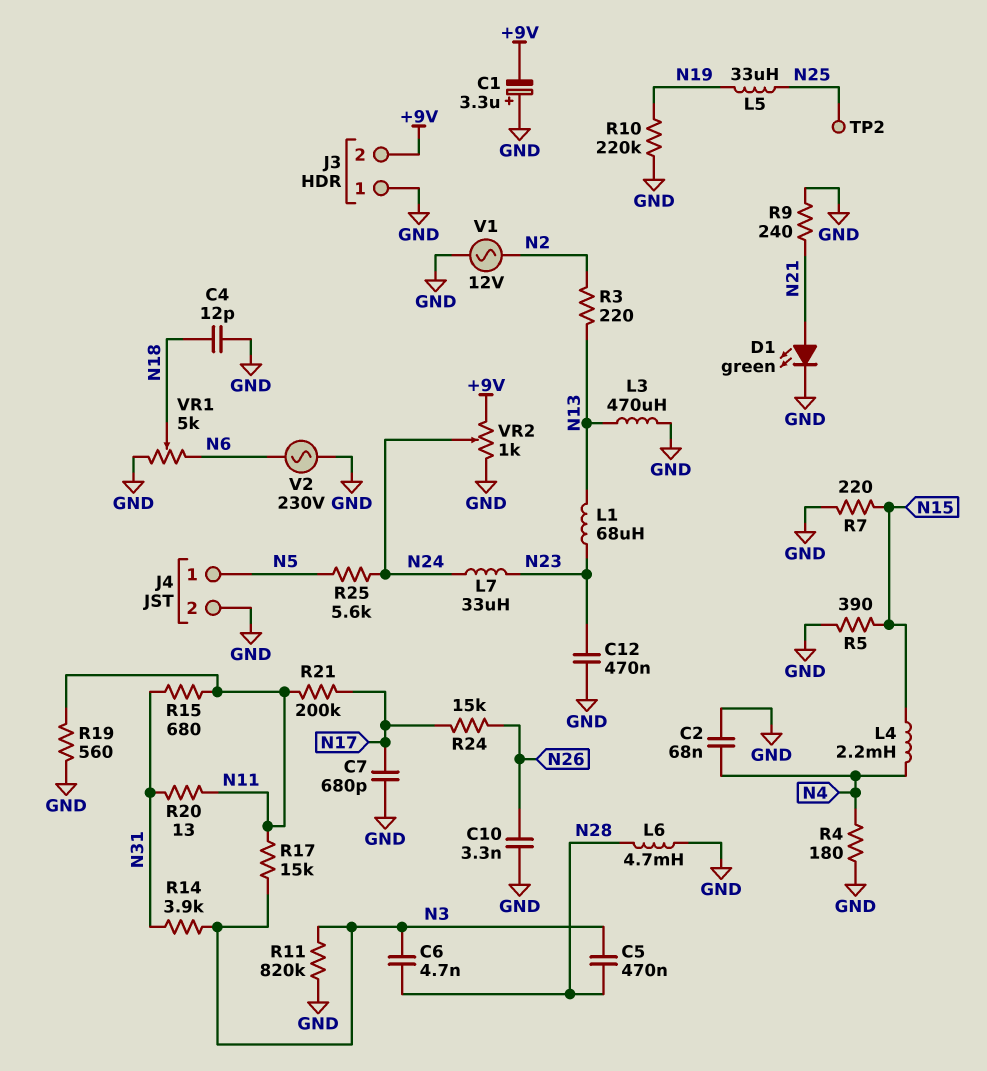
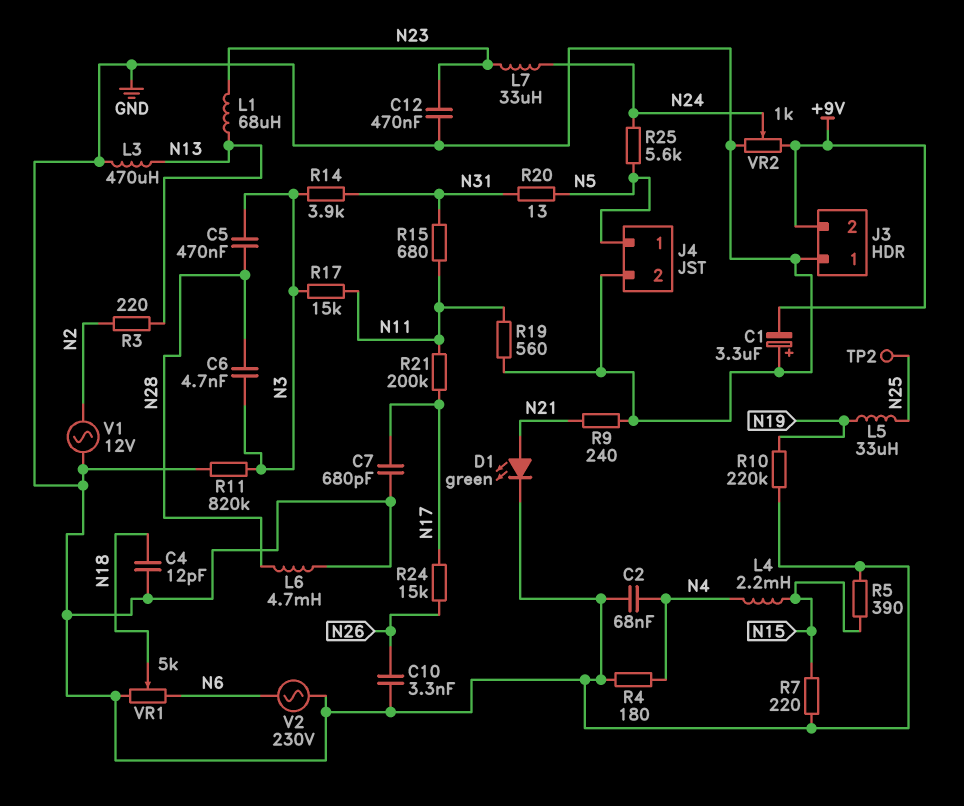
R20: 13 (N11, N31) -> 13 (N5, N31)

